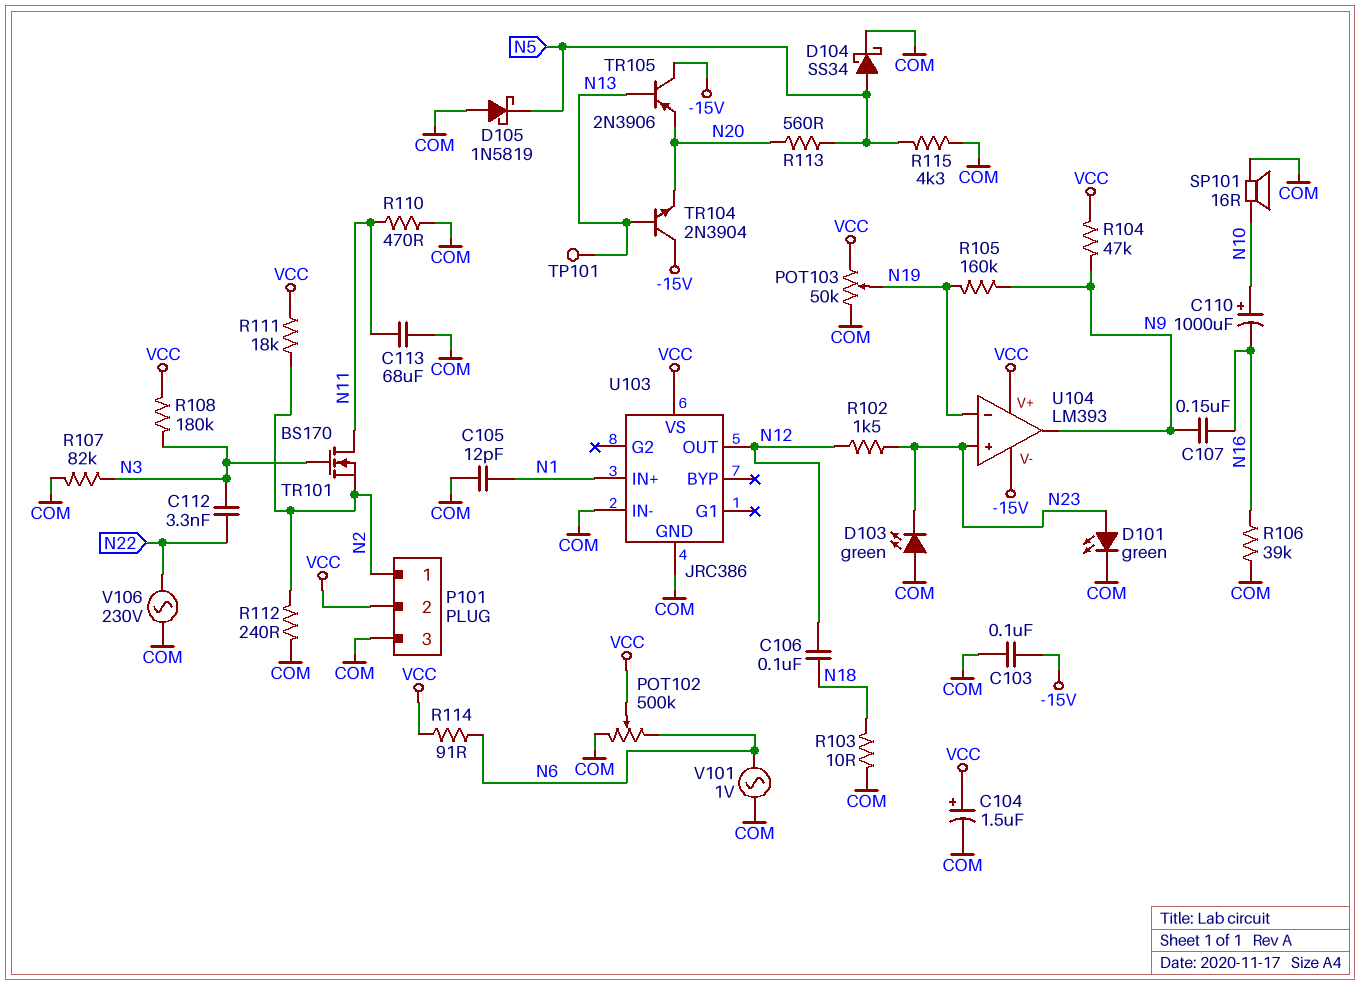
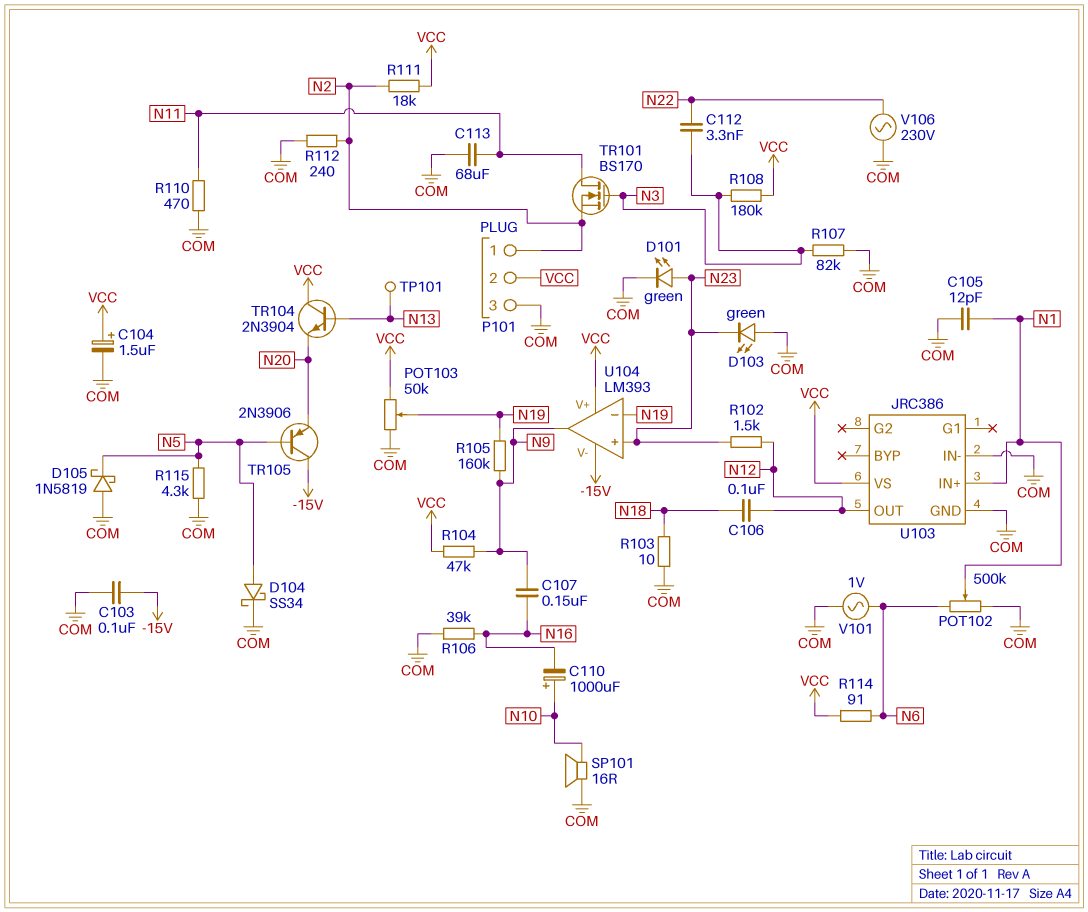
POT102: 500k (COM, N6, wiper VCC) -> 500k (COM, N6, wiper N1)
R113: 560 (N5, N20) -> none
TR104: NPN 2N3904 (B N13, C -15V, E N20) -> NPN 2N3904 (B N13, C VCC, E N20)
TR105: PNP 2N3906 (B N13, C -15V, E N20) -> PNP 2N3906 (B N5, C -15V, E N20)

